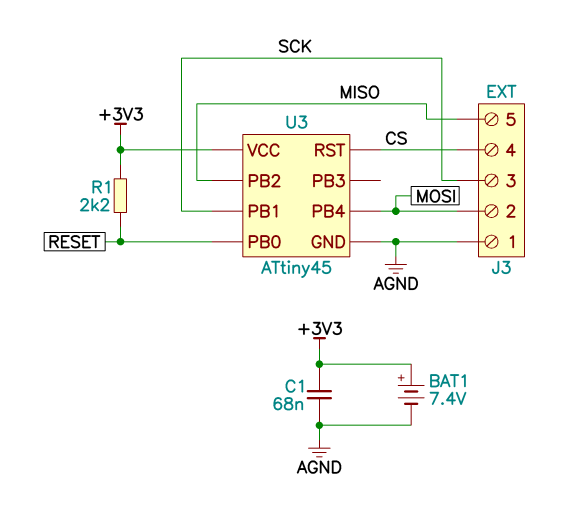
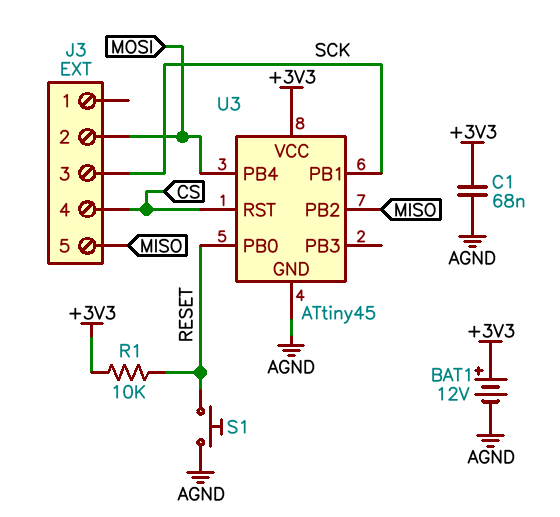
BAT1: 7.4V (plus +3V3, minus AGND) -> 12V (plus +3V3, minus AGND)
J3 pin 1: AGND -> none
R1: 2.2k (+3V3, RESET) -> 10k (+3V3, RESET)
S1: none -> button (AGND, RESET)

